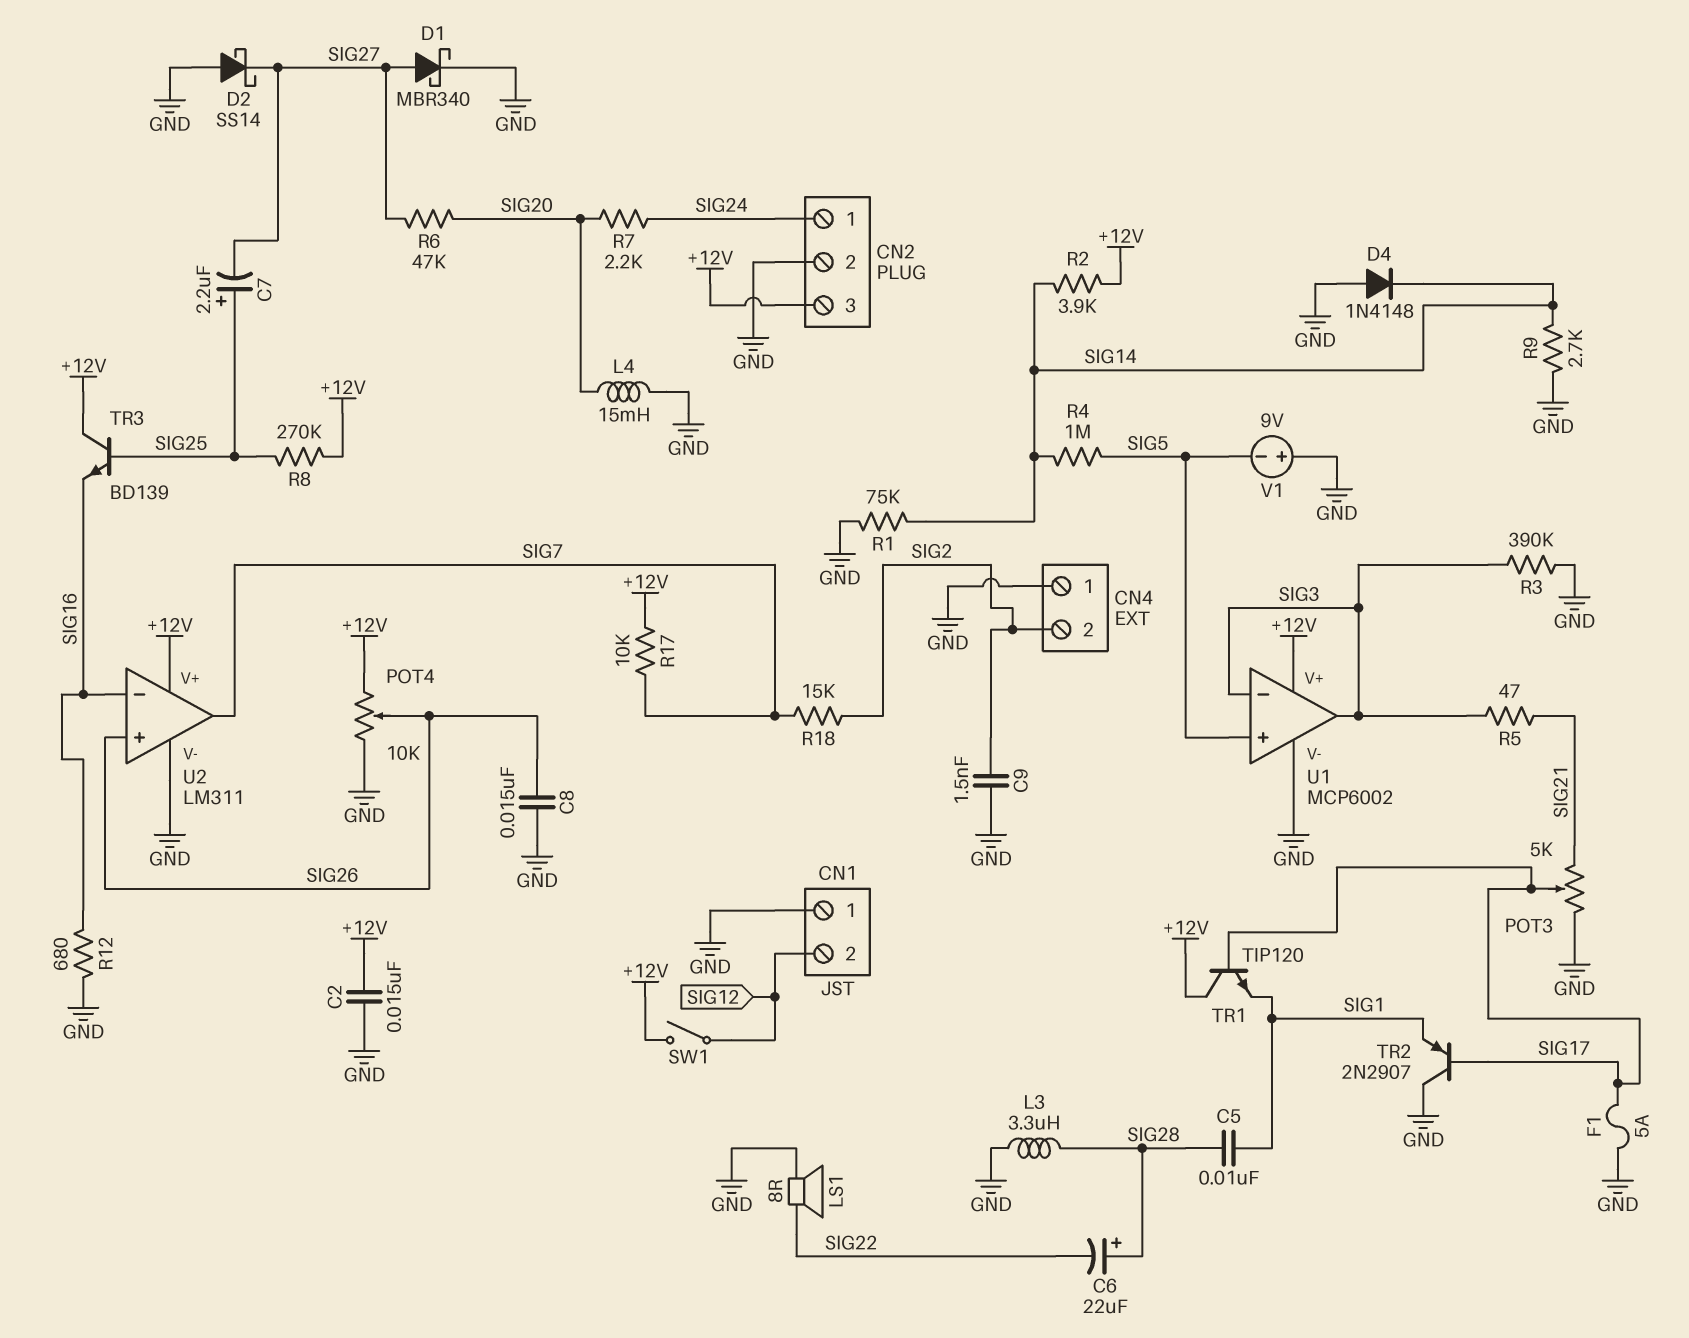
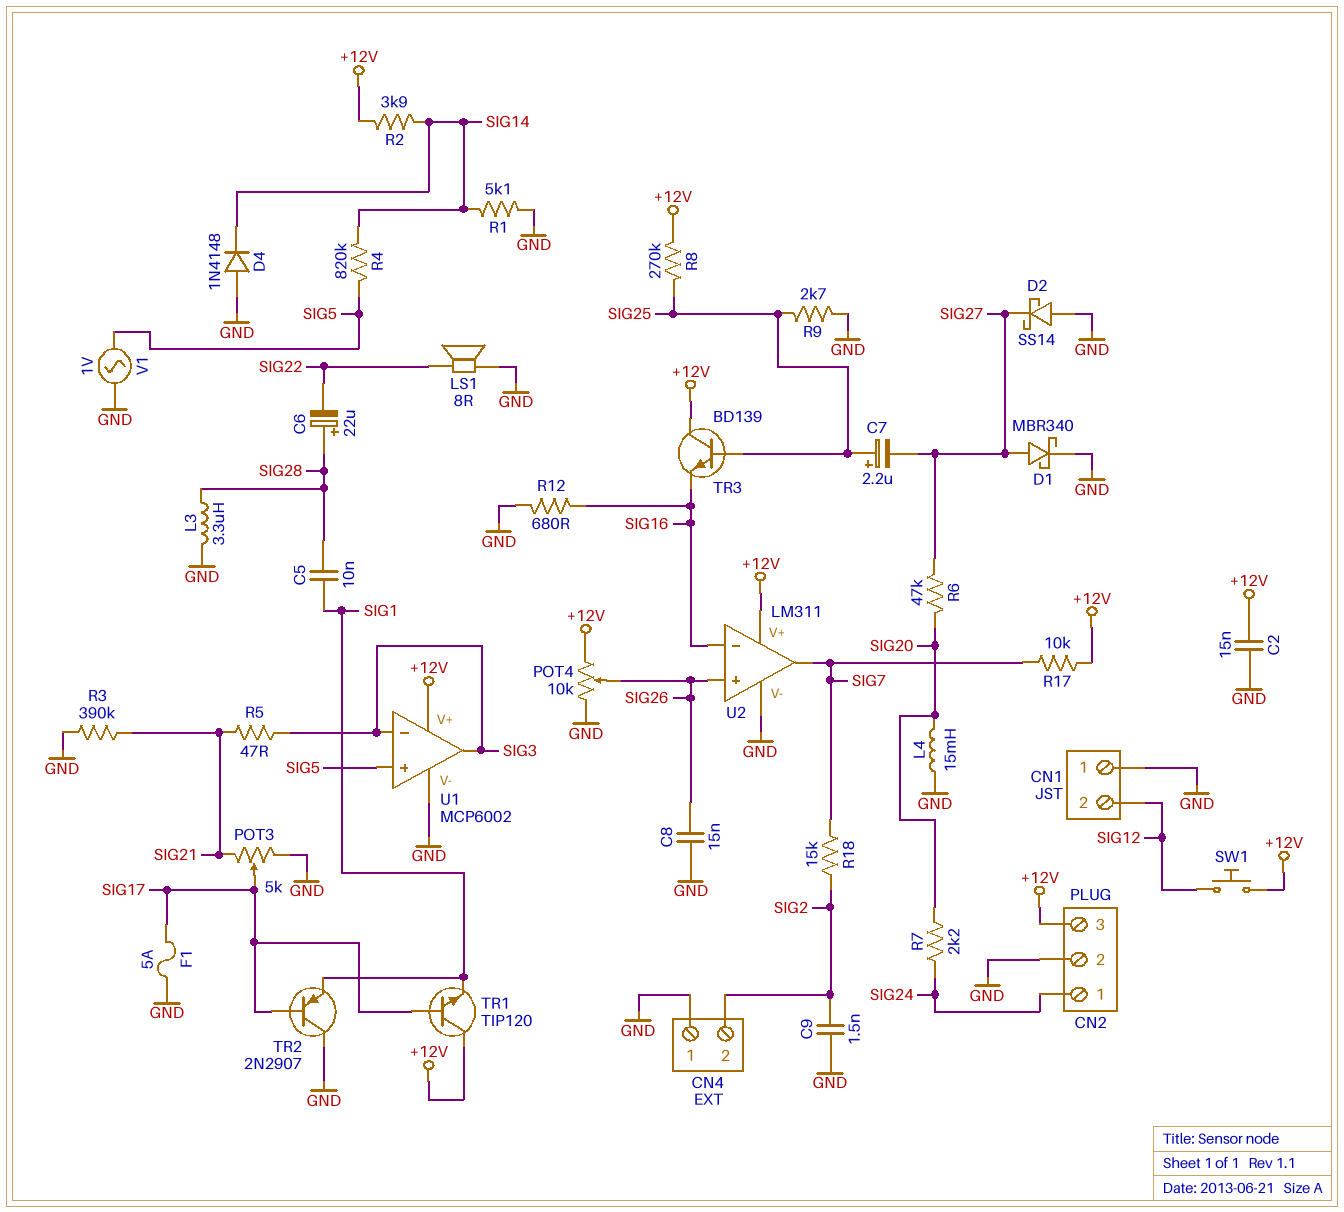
R1: 75k (GND, SIG14) -> 5.1k (GND, SIG14)
R3: 390k (GND, SIG3) -> 390k (GND, SIG21)
R4: 1M (SIG5, SIG14) -> 820k (SIG5, SIG14)
R9: 2.7k (GND, SIG14) -> 2.7k (GND, SIG25)
SW1: switch (+12V, SIG12) -> button (+12V, SIG12)
V1: 9V (plus GND, minus SIG5) -> AC 1V (GND, SIG5)

